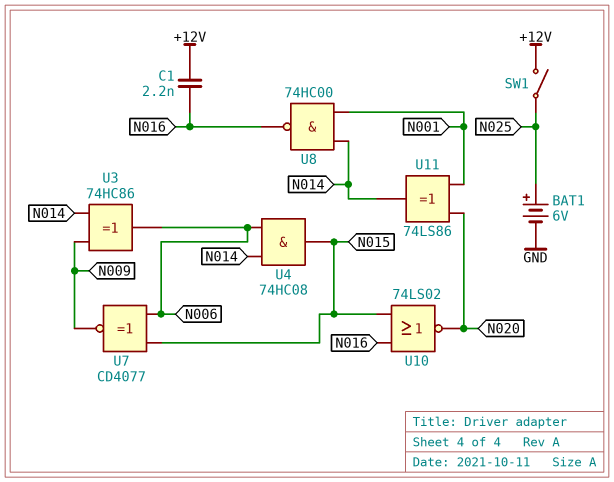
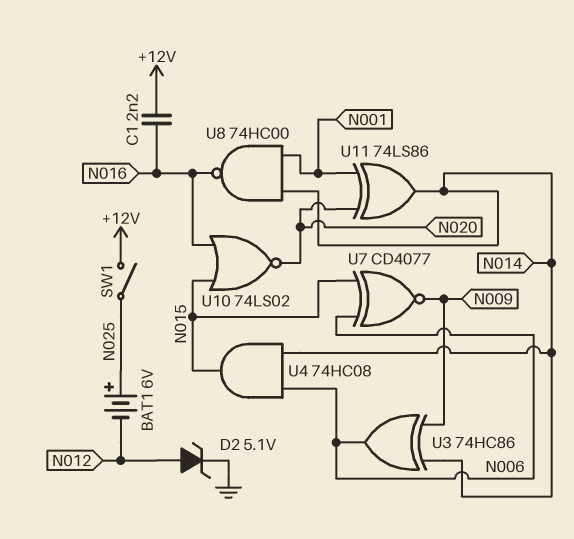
BAT1: 6V (plus N025, minus GND) -> 6V (plus N025, minus N012)
D2: none -> zener 5.1V (A N012, K GND)

